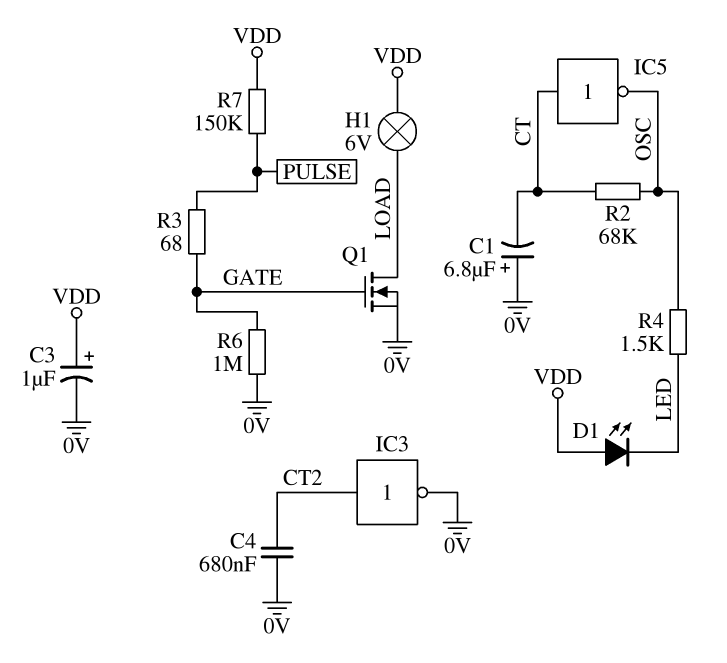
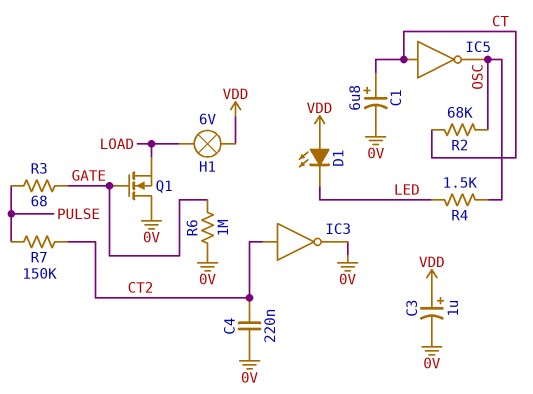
C1: 6.8uF (plus 0V, minus CT) -> 6.8uF (plus CT, minus 0V)
C4: 680nF (0V, CT2) -> 220nF (0V, CT2)
Q1: NMOS (G GATE, D LOAD, S 0V) -> NMOS (G GATE, D 0V, S LOAD)
R7: 150k (PULSE, VDD) -> 150k (CT2, PULSE)

